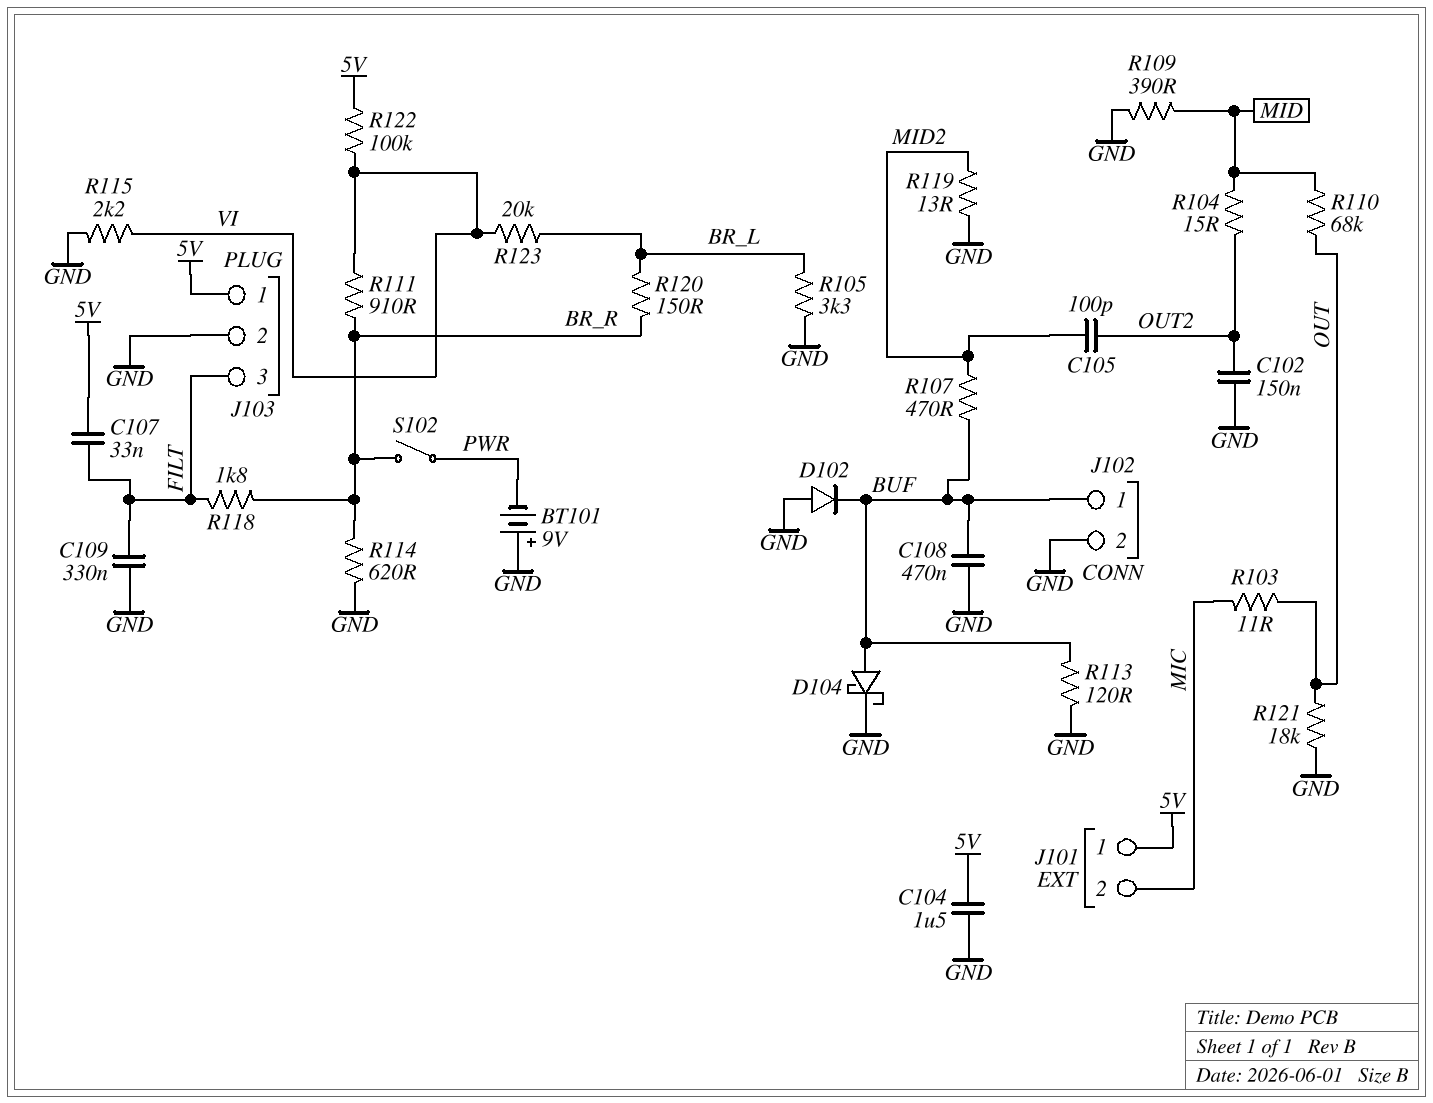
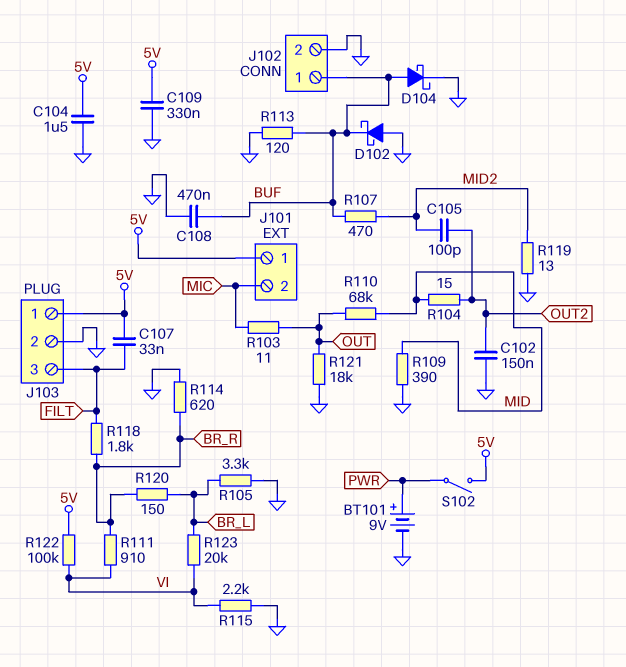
BT101: 9V (plus GND, minus PWR) -> 9V (plus PWR, minus GND)
C109: 330nF (FILT, GND) -> 330nF (5V, GND)
D102: diode (A GND, K BUF) -> schottky (A GND, K BUF)
S102: switch (BR_R, PWR) -> switch (5V, PWR)

